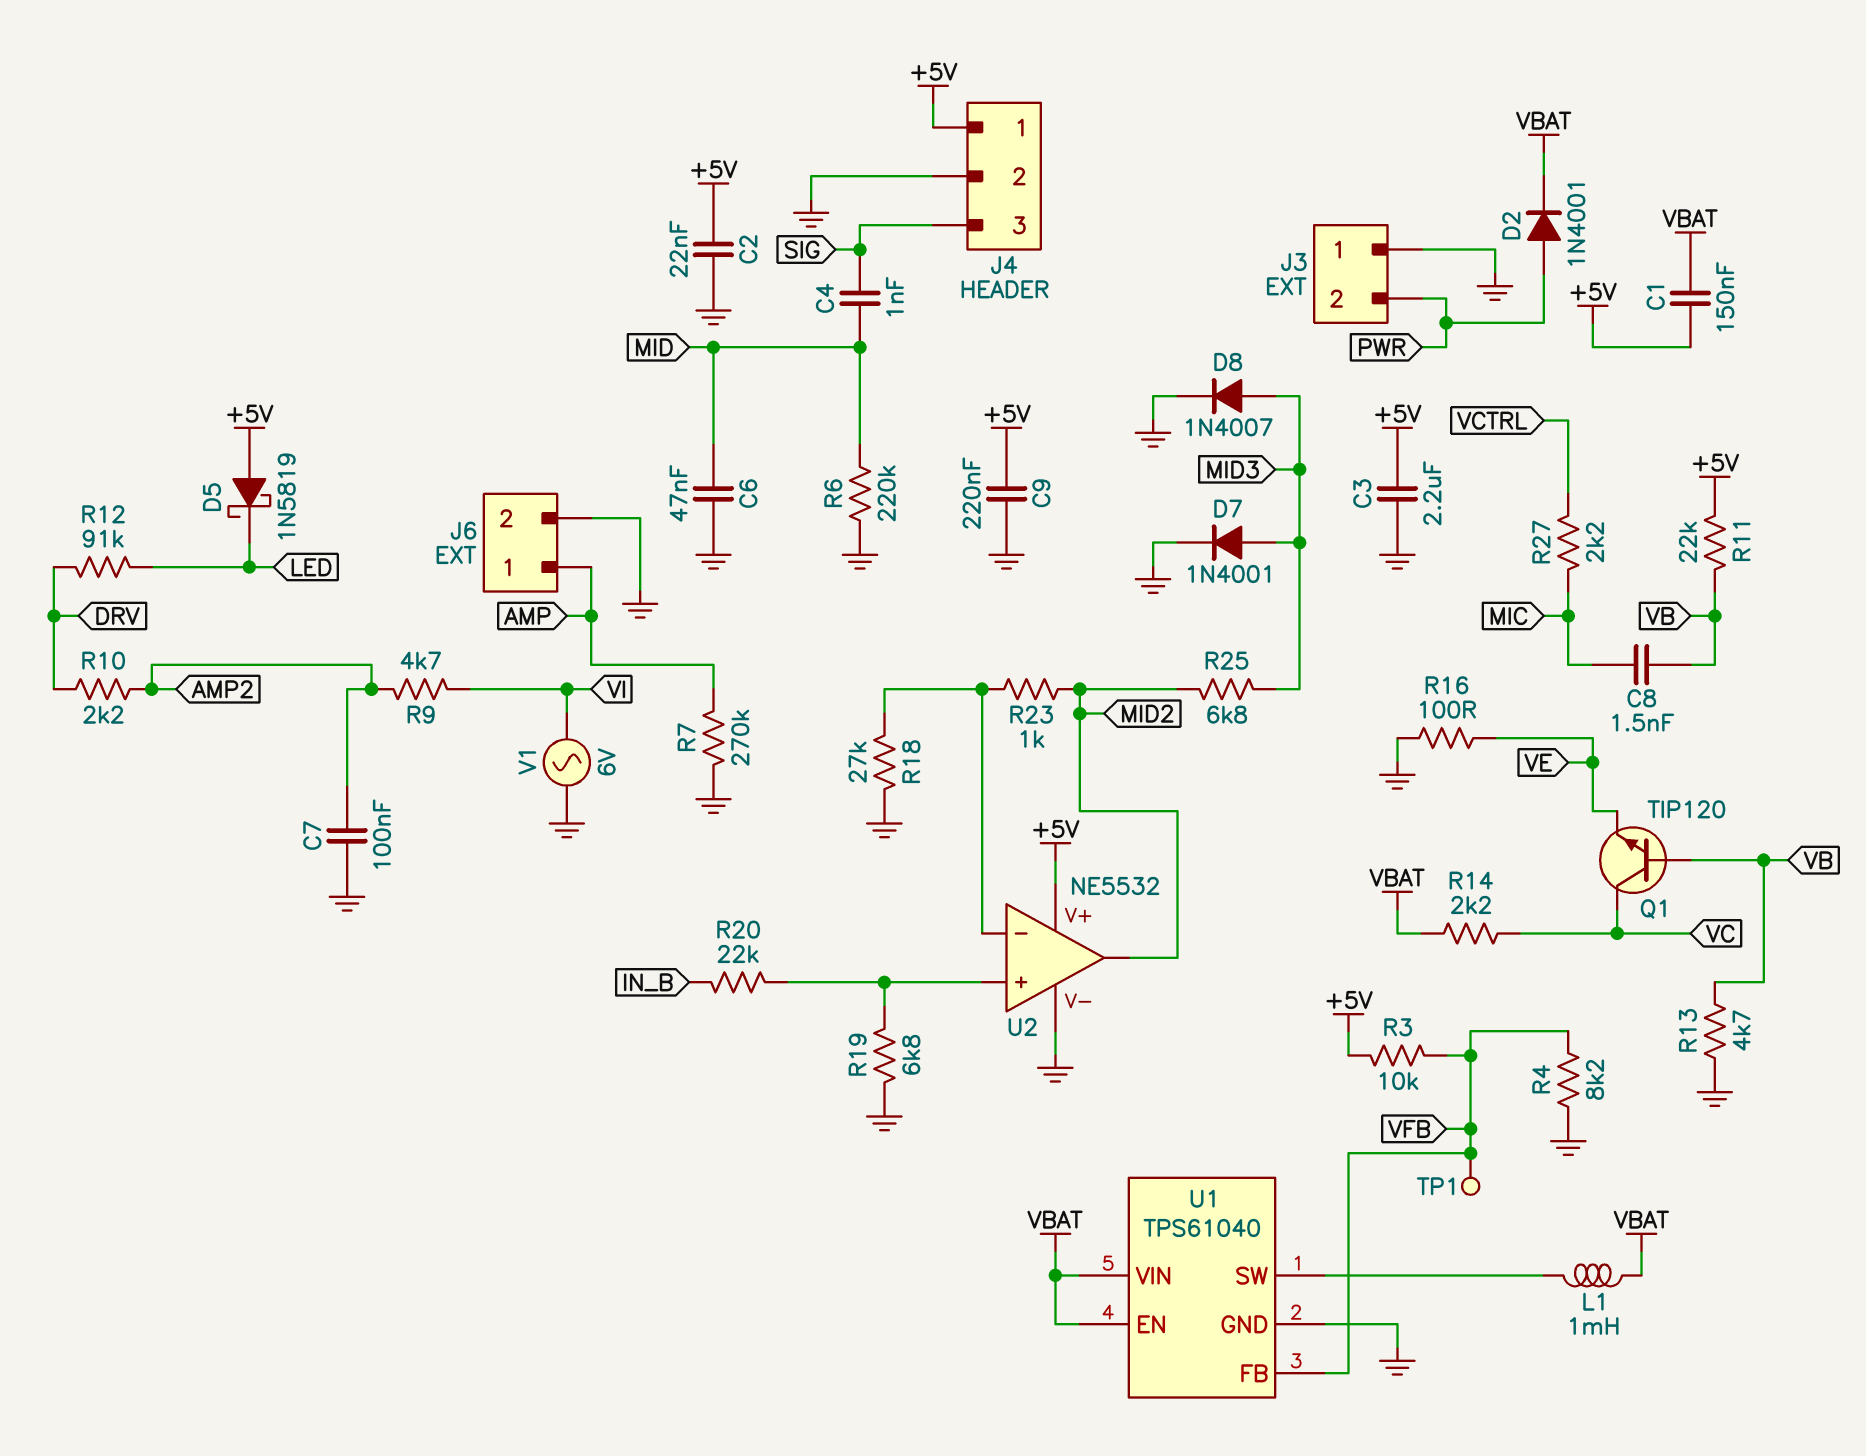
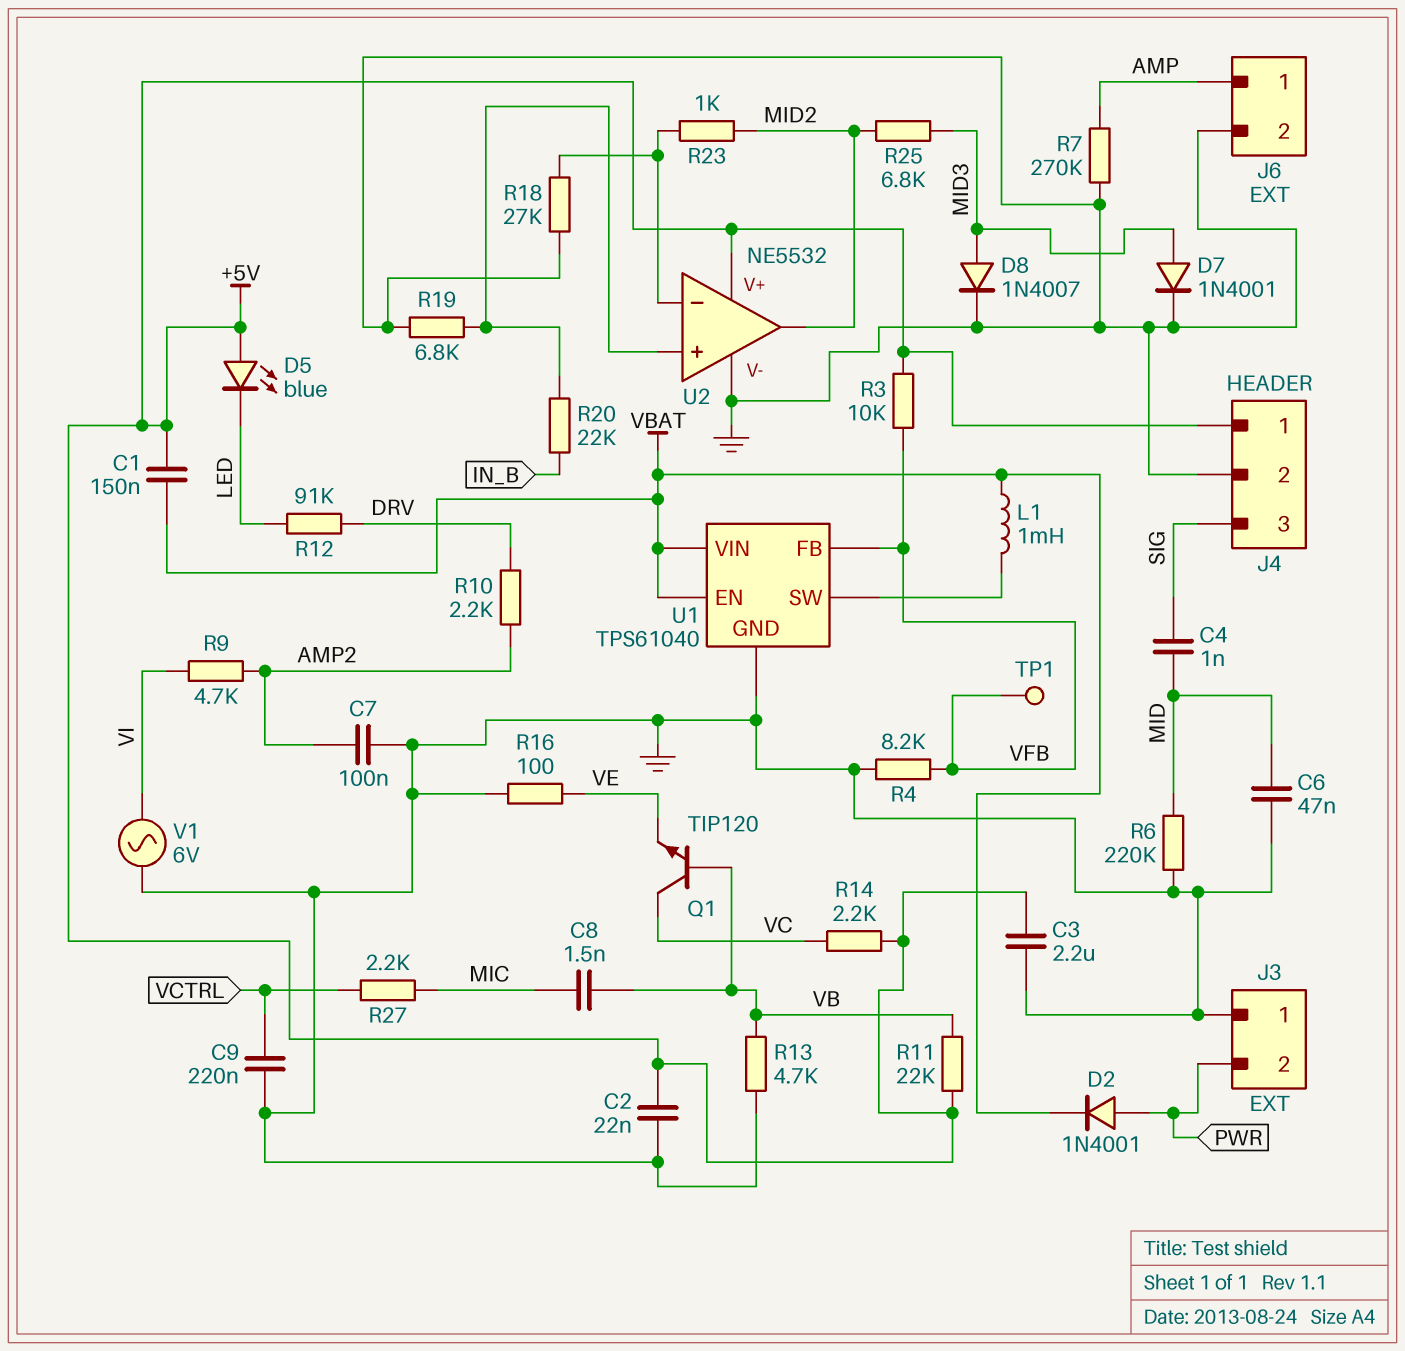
C9: 220nF (+5V, GND) -> 220nF (GND, VCTRL)
D5: schottky 1N5819 (A +5V, K LED) -> LED blue (A +5V, K LED)
R14: 2.2k (VBAT, VC) -> 2.2k (+5V, VC)

